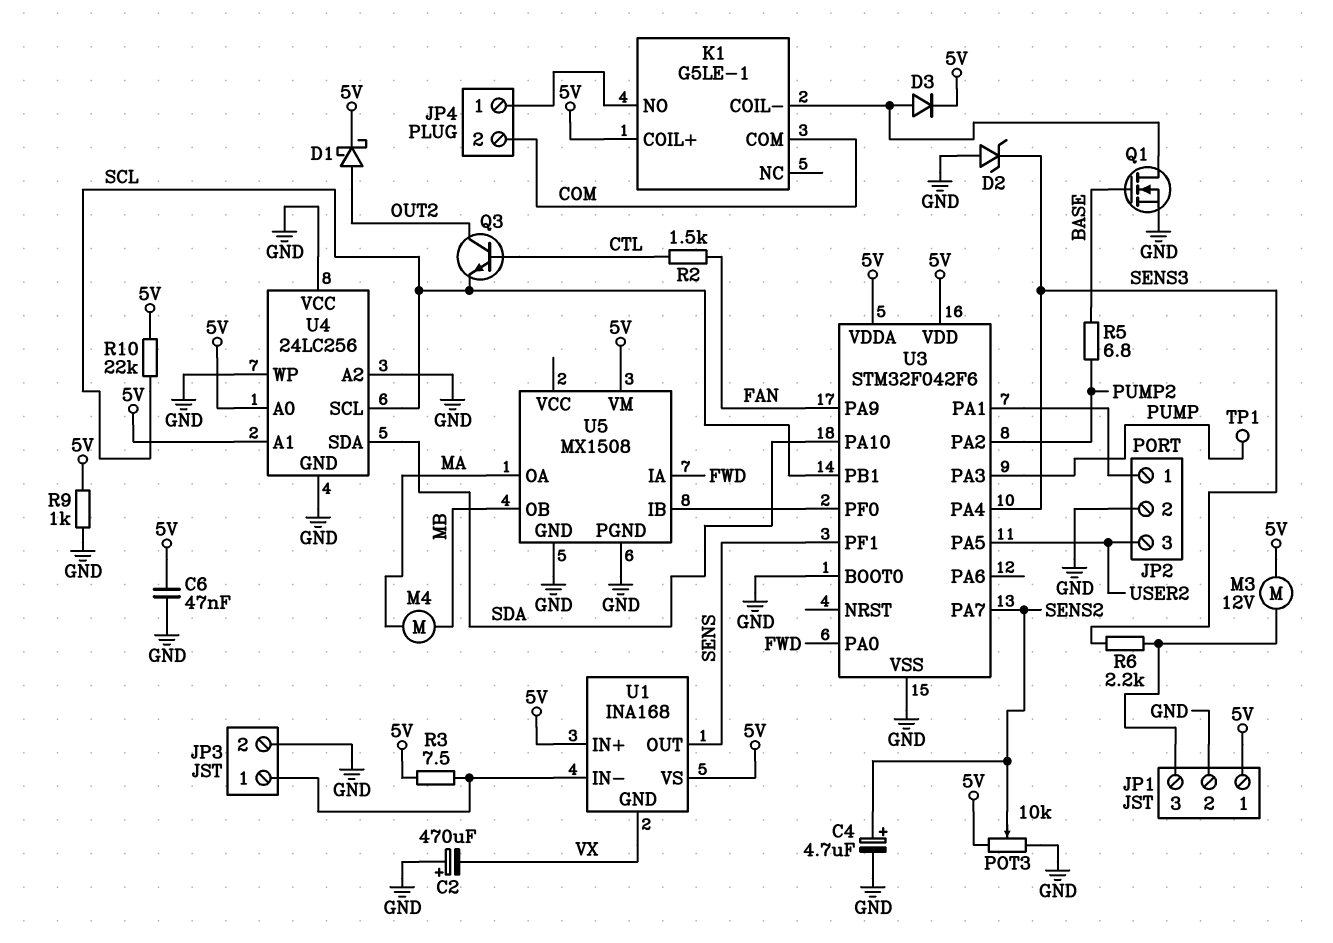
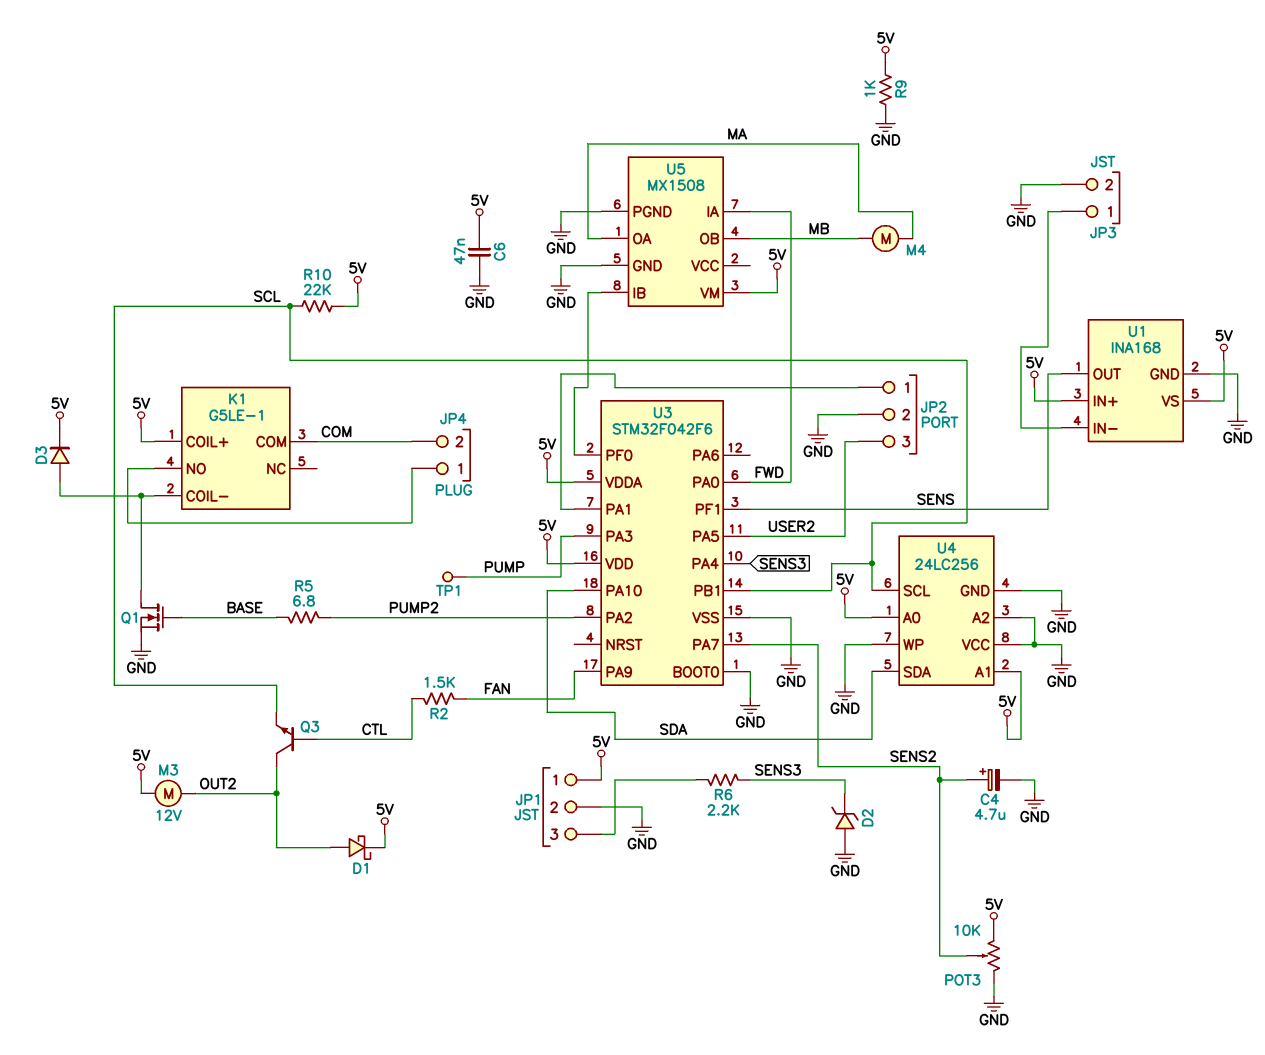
C2: 470uF (plus GND, minus VX) -> none
M3: motor 12V (5V, JP1/3) -> motor 12V (5V, OUT2)
R3: 7.5 (5V, JP3/1) -> none
U1 pin GND: VX -> GND

